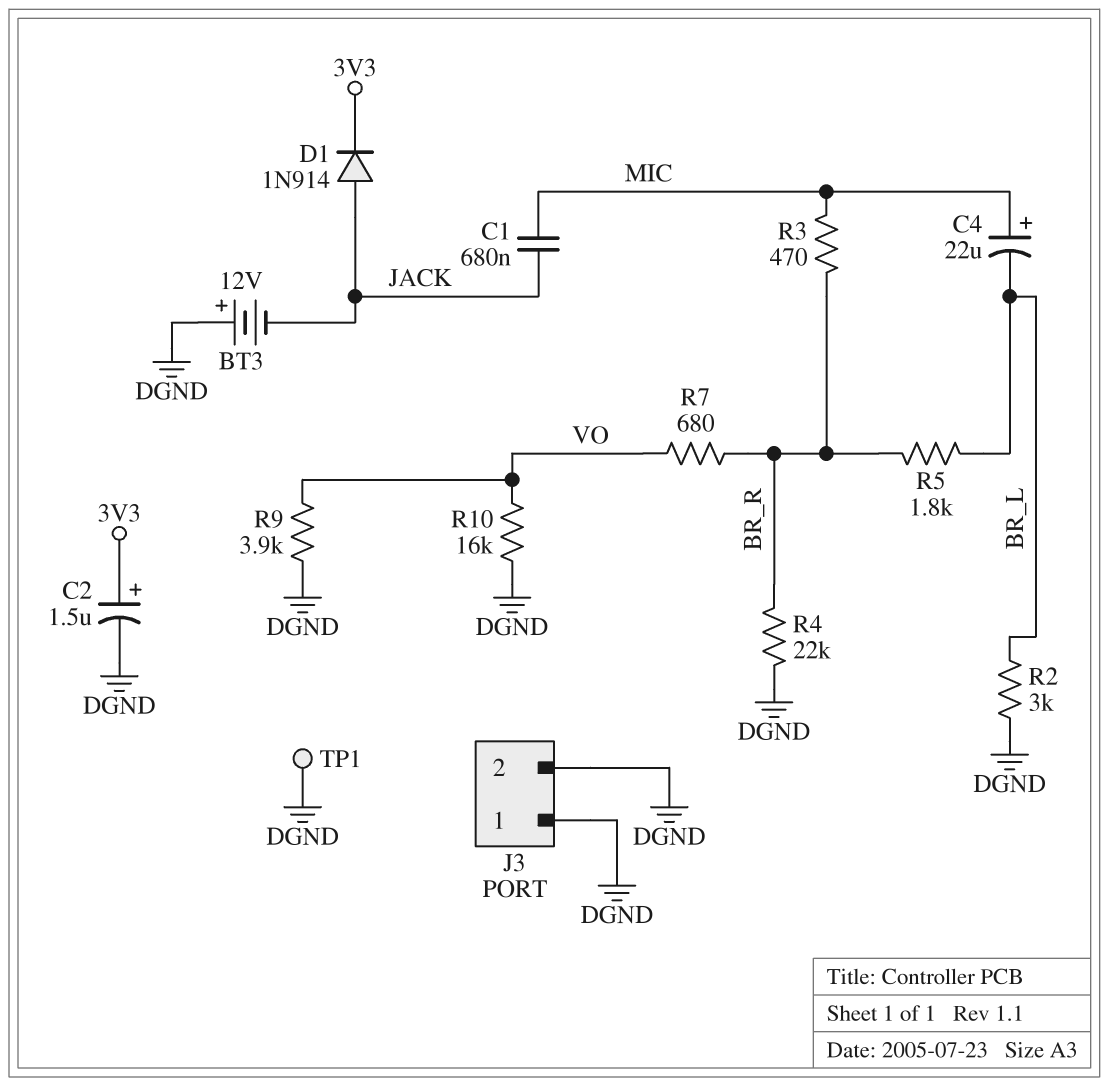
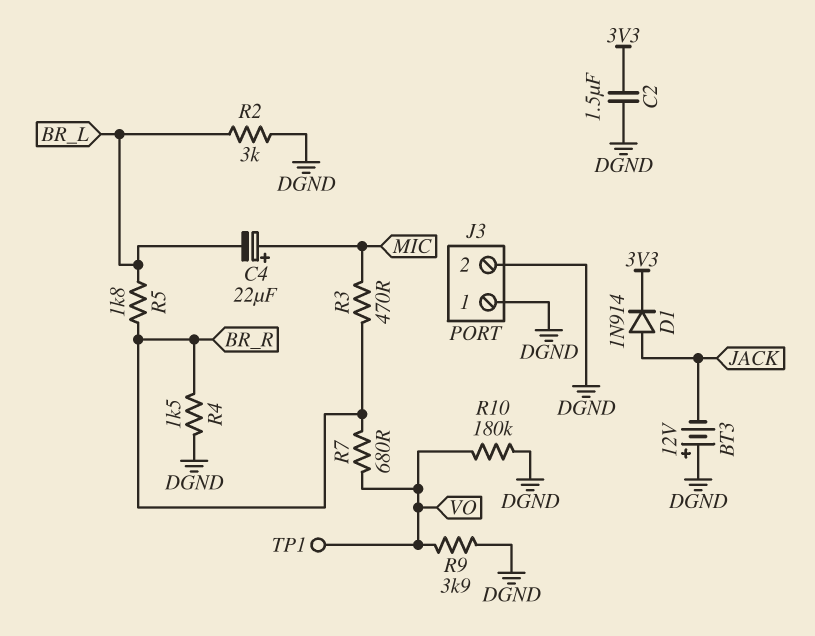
C1: 680nF (JACK, MIC) -> none
C2: 1.5uF (plus 3V3, minus DGND) -> 1.5uF (3V3, DGND)
R4: 22k (BR_R, DGND) -> 1.5k (BR_R, DGND)
R10: 16k (DGND, VO) -> 180k (DGND, VO)
TP1: test point (DGND) -> test point (VO)

